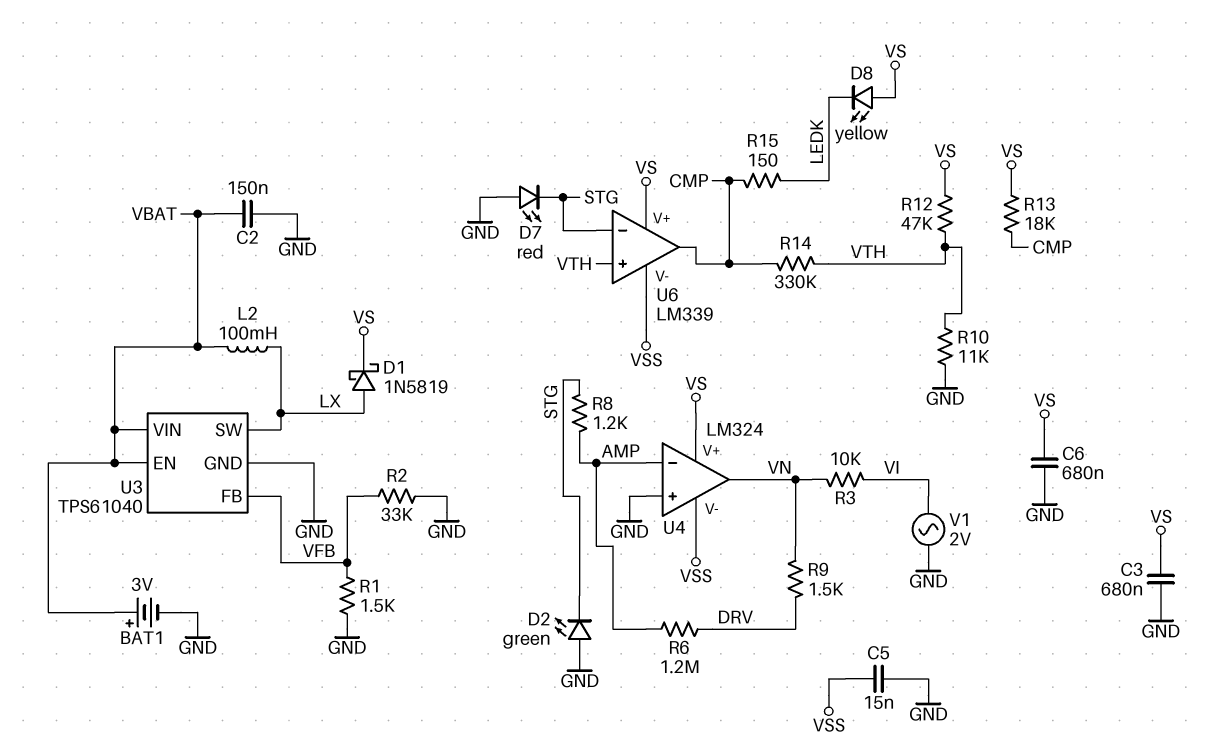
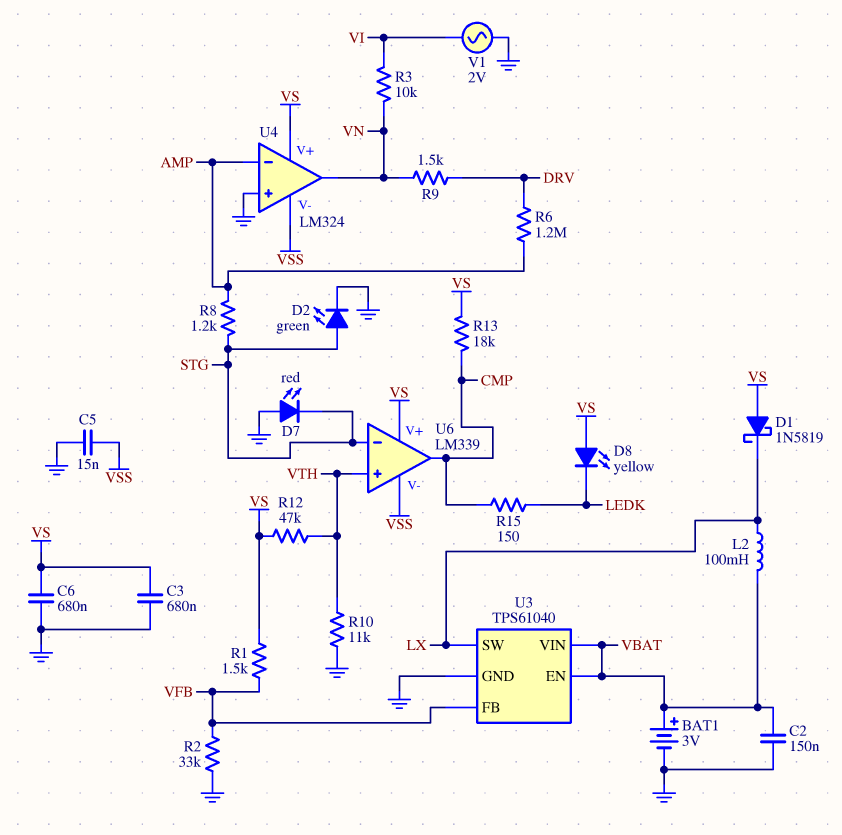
D1: schottky 1N5819 (A LX, K VS) -> schottky 1N5819 (A VS, K LX)
D2: LED green (A GND, K STG) -> LED green (A STG, K GND)
R1: 1.5k (GND, VFB) -> 1.5k (VFB, VS)
R14: 330k (CMP, VTH) -> none

